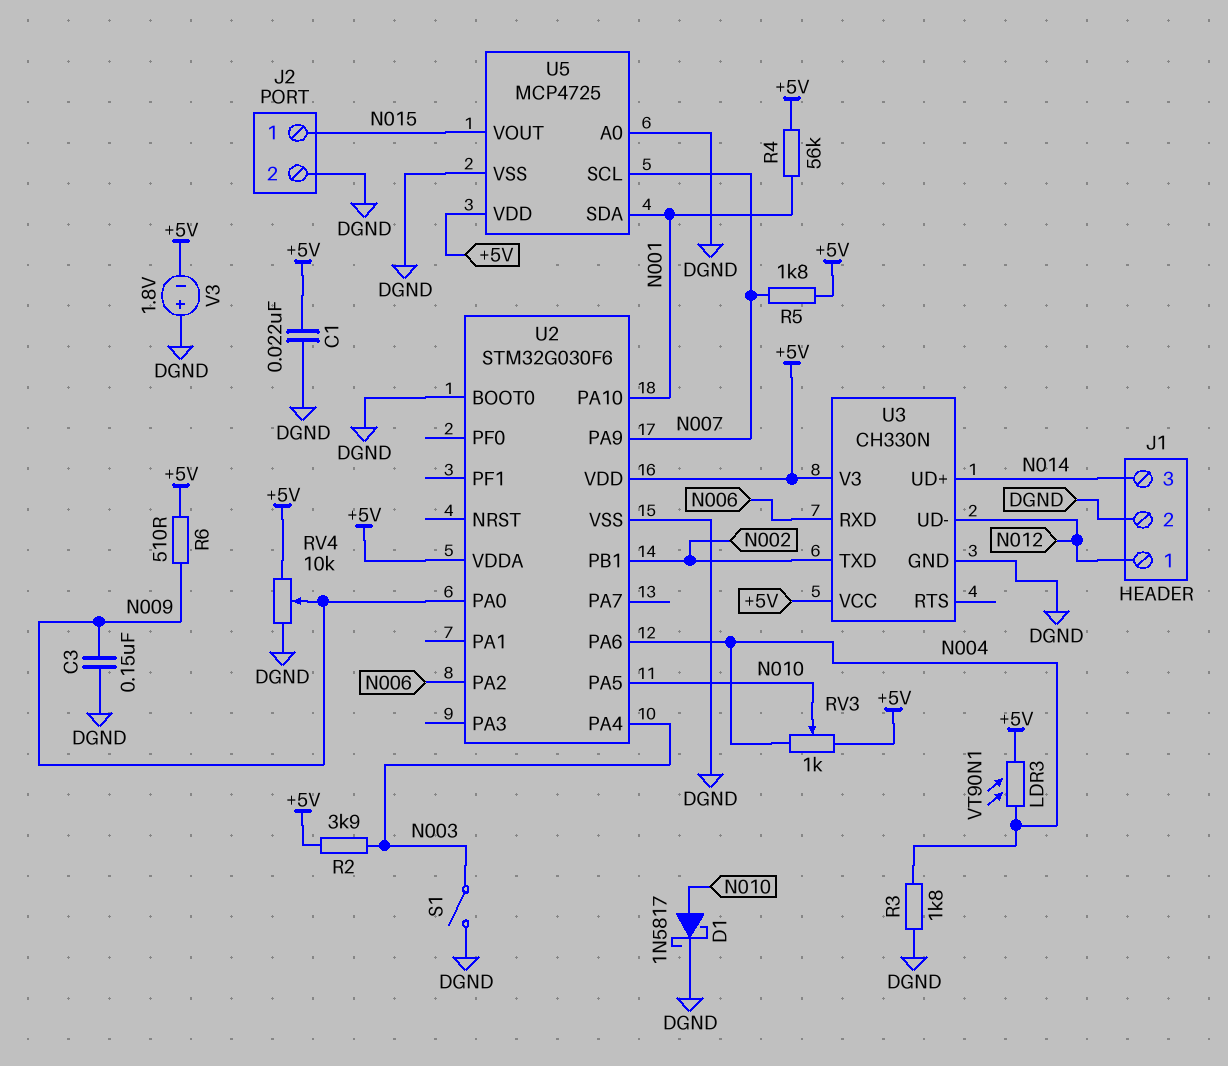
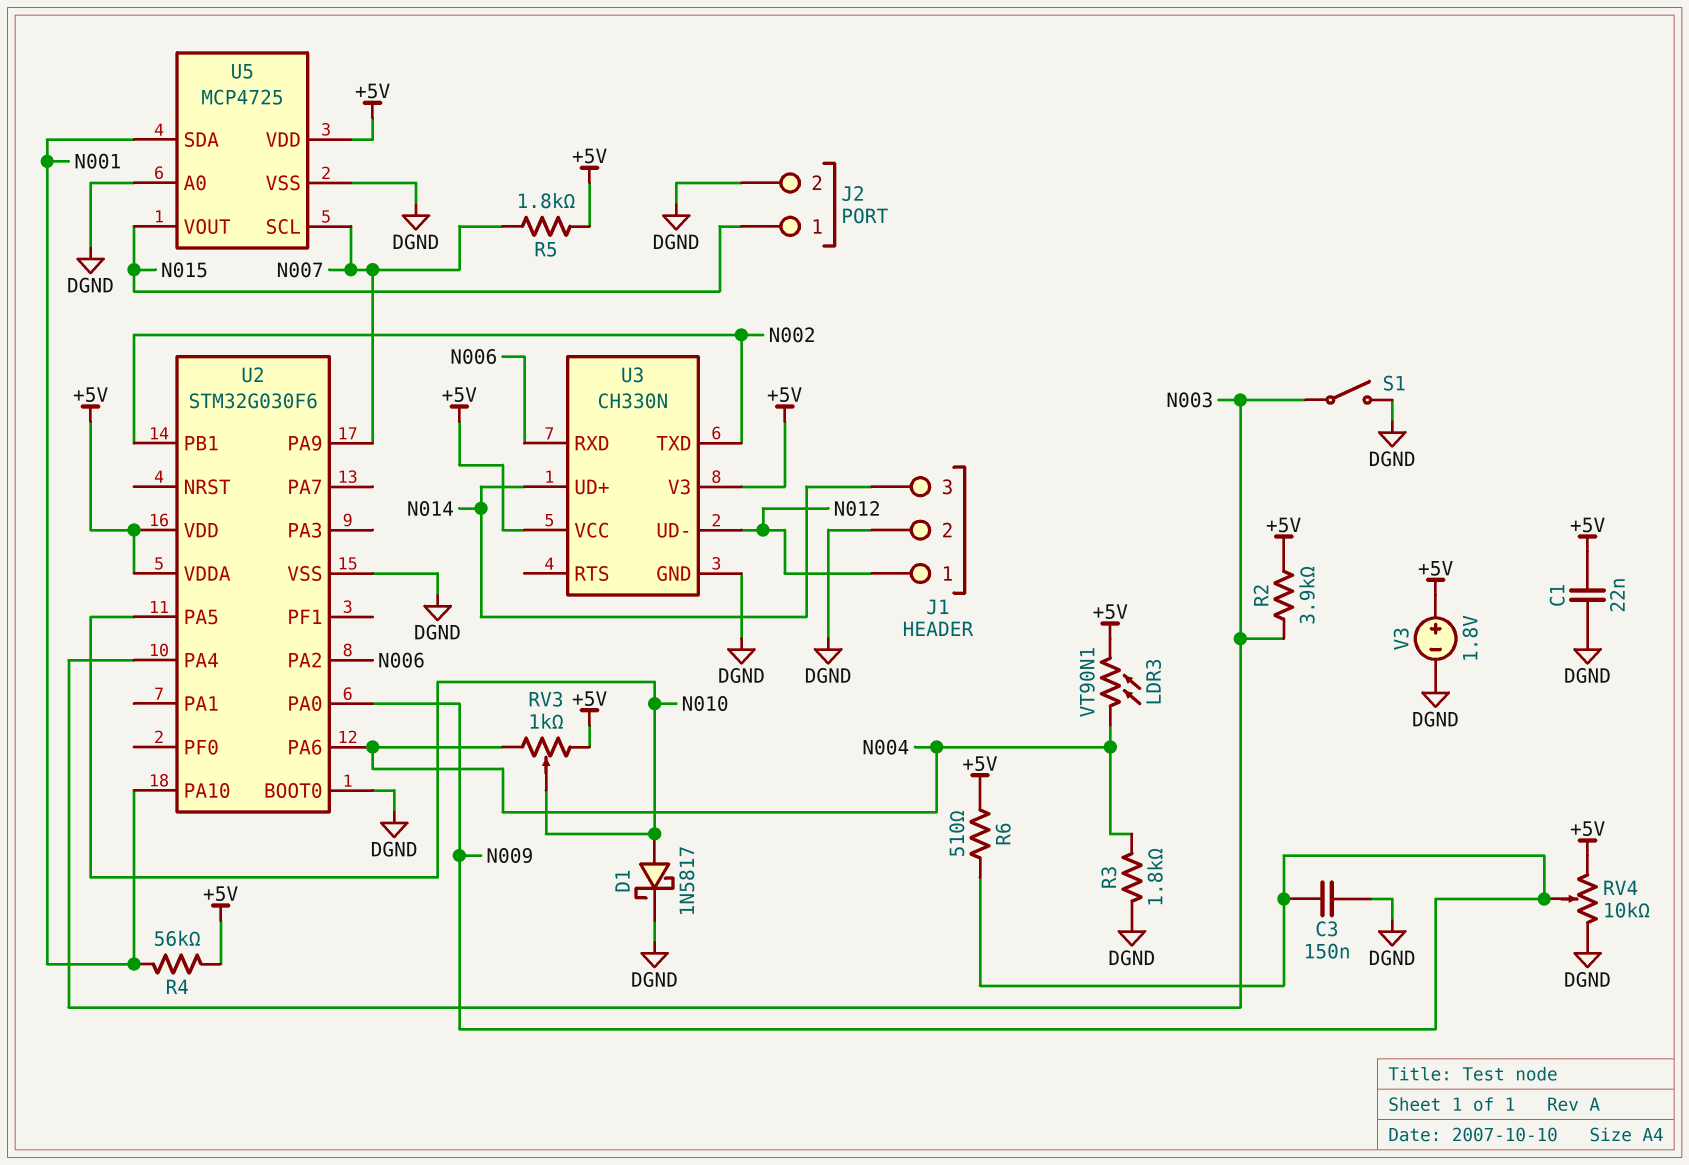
V3: 1.8V (plus DGND, minus +5V) -> 1.8V (plus +5V, minus DGND)

